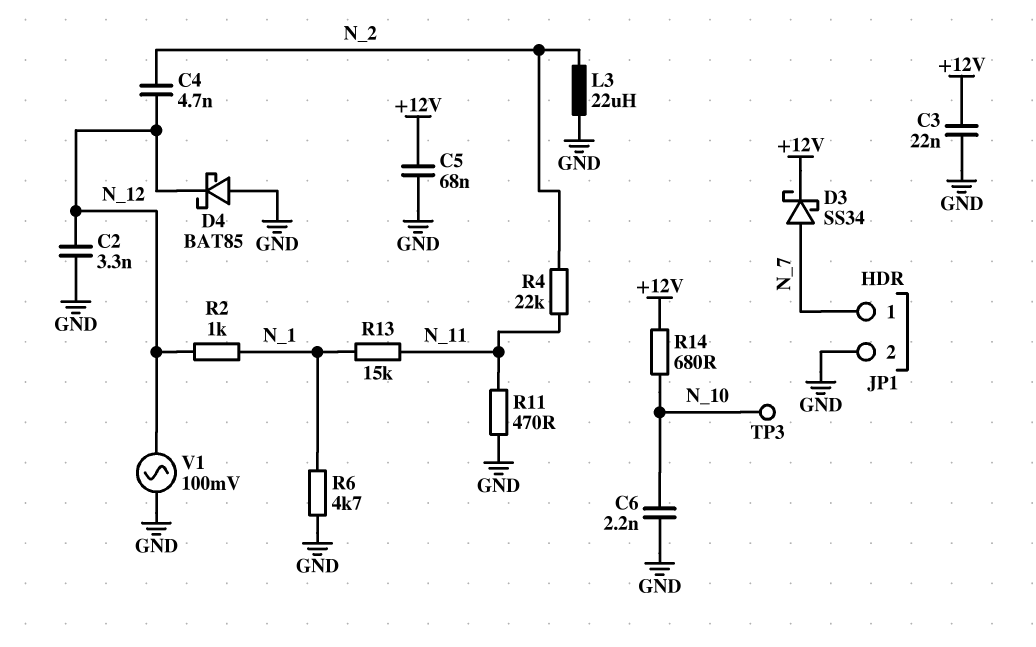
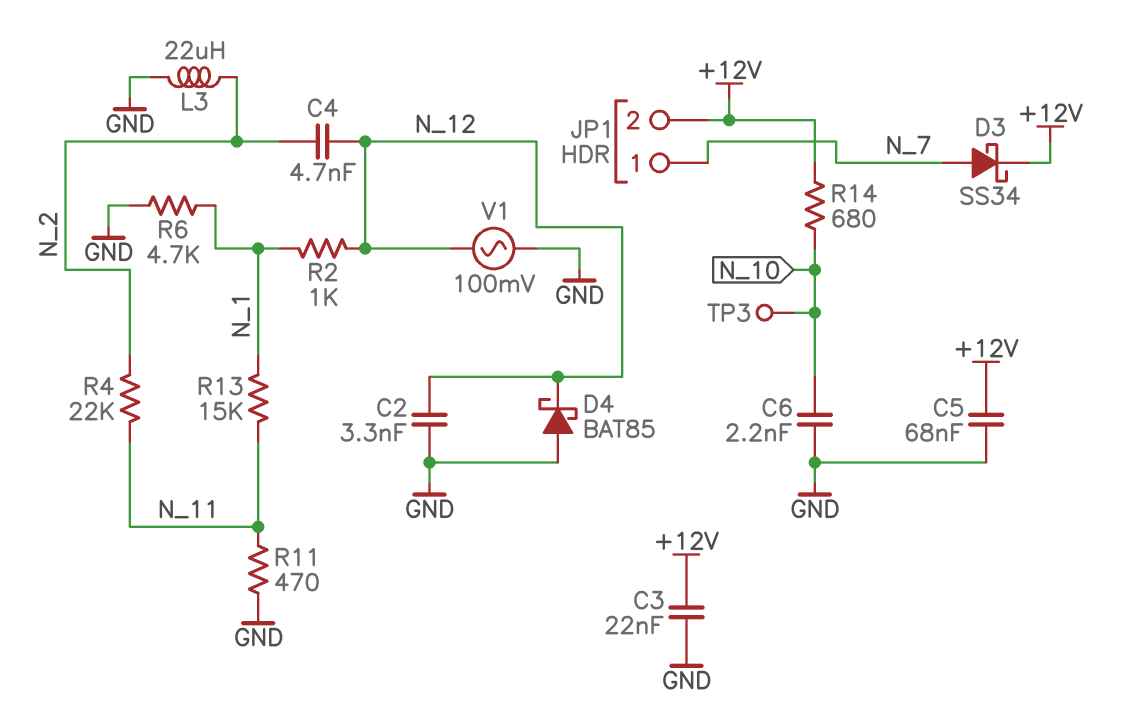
JP1 pin 2: GND -> +12V

